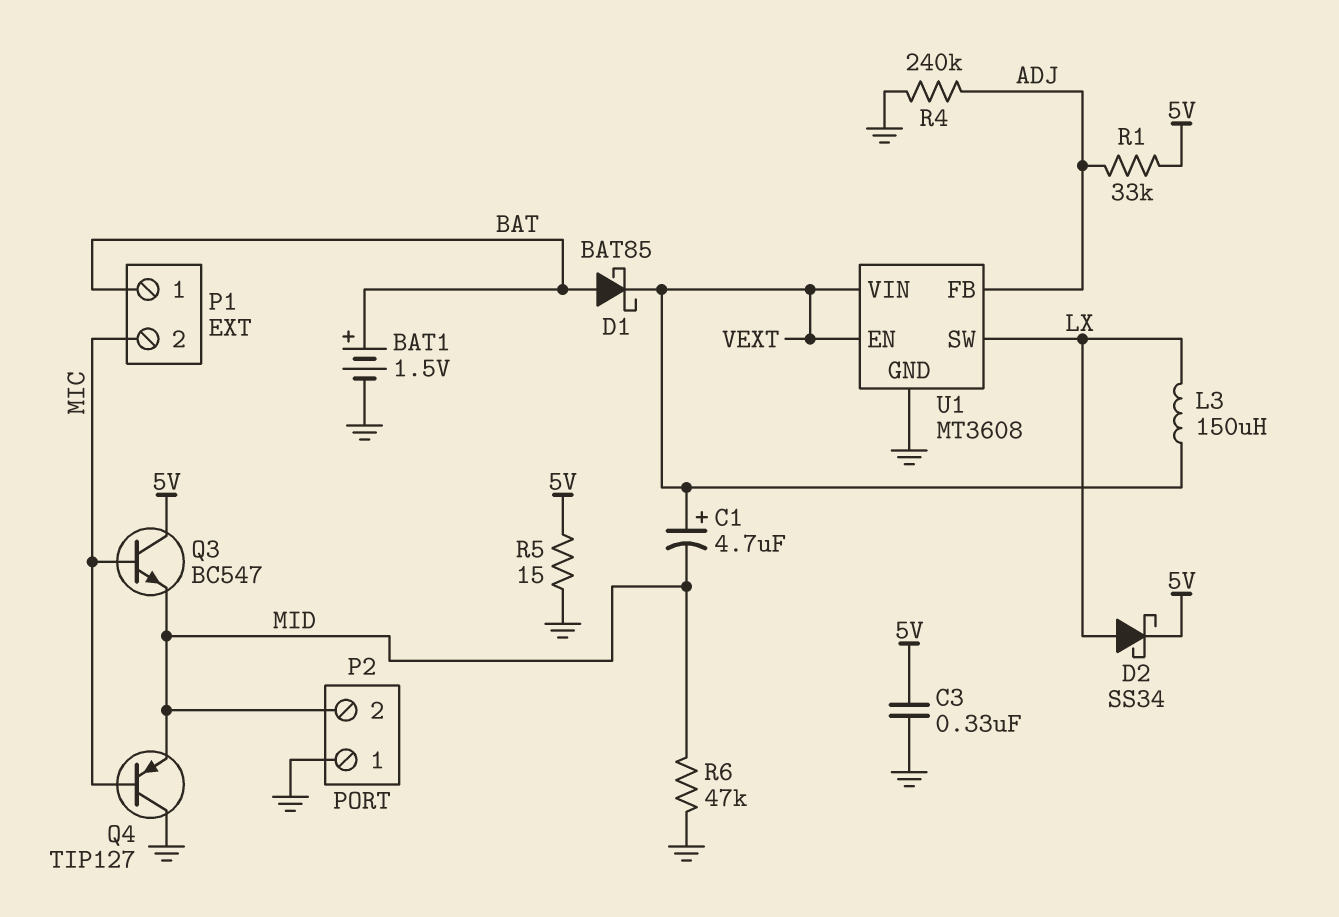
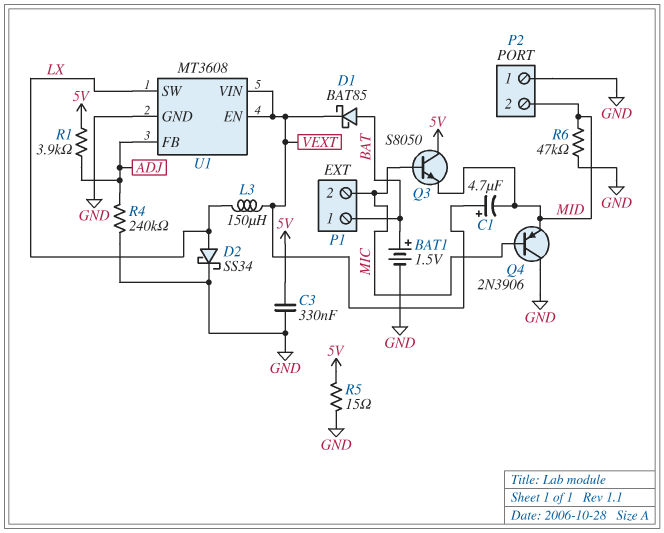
D2: schottky SS34 (A LX, K 5V) -> schottky SS34 (A LX, K GND)
Q3: NPN BC547 (B MIC, C 5V, E MID) -> NPN S8050 (B MIC, C 5V, E MID)
Q4: PNP TIP127 (B MIC, C GND, E MID) -> PNP 2N3906 (B MIC, C GND, E MID)
R1: 33k (5V, ADJ) -> 3.9k (5V, ADJ)

